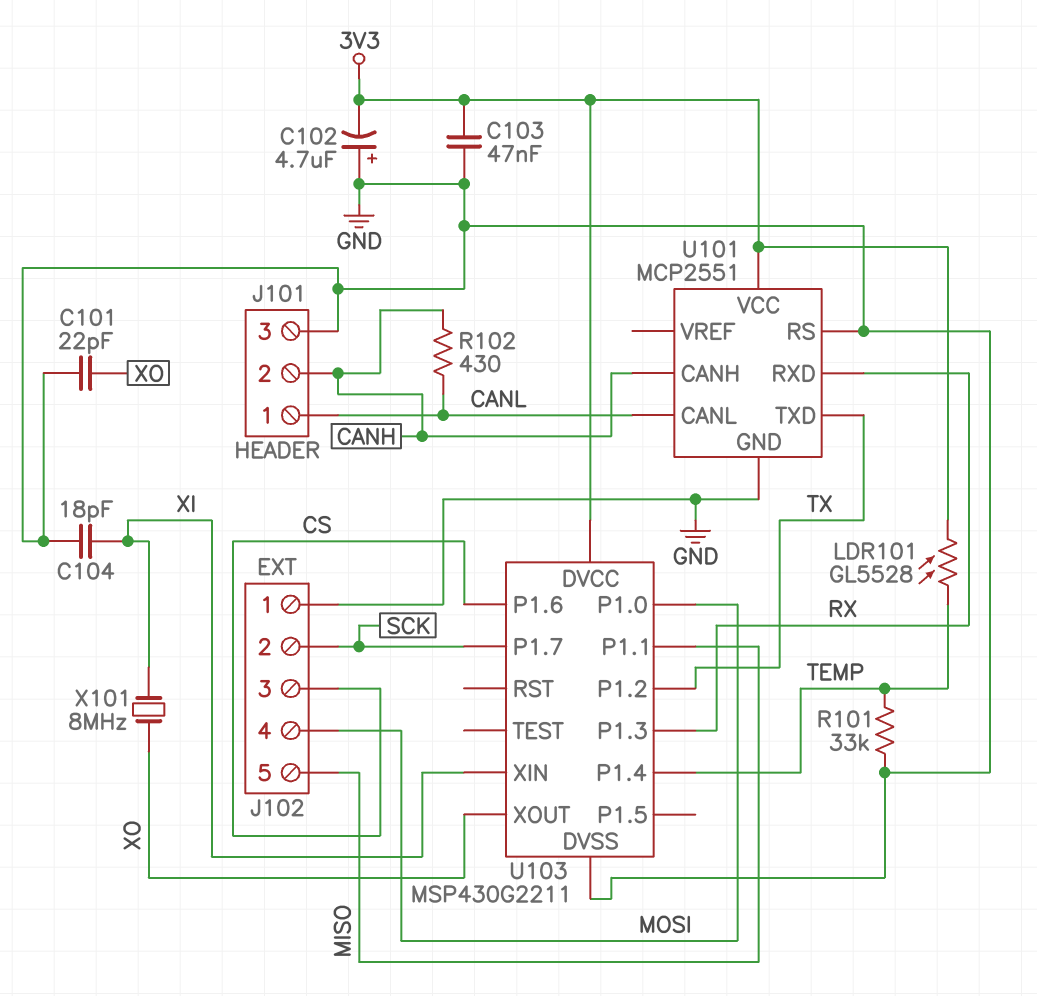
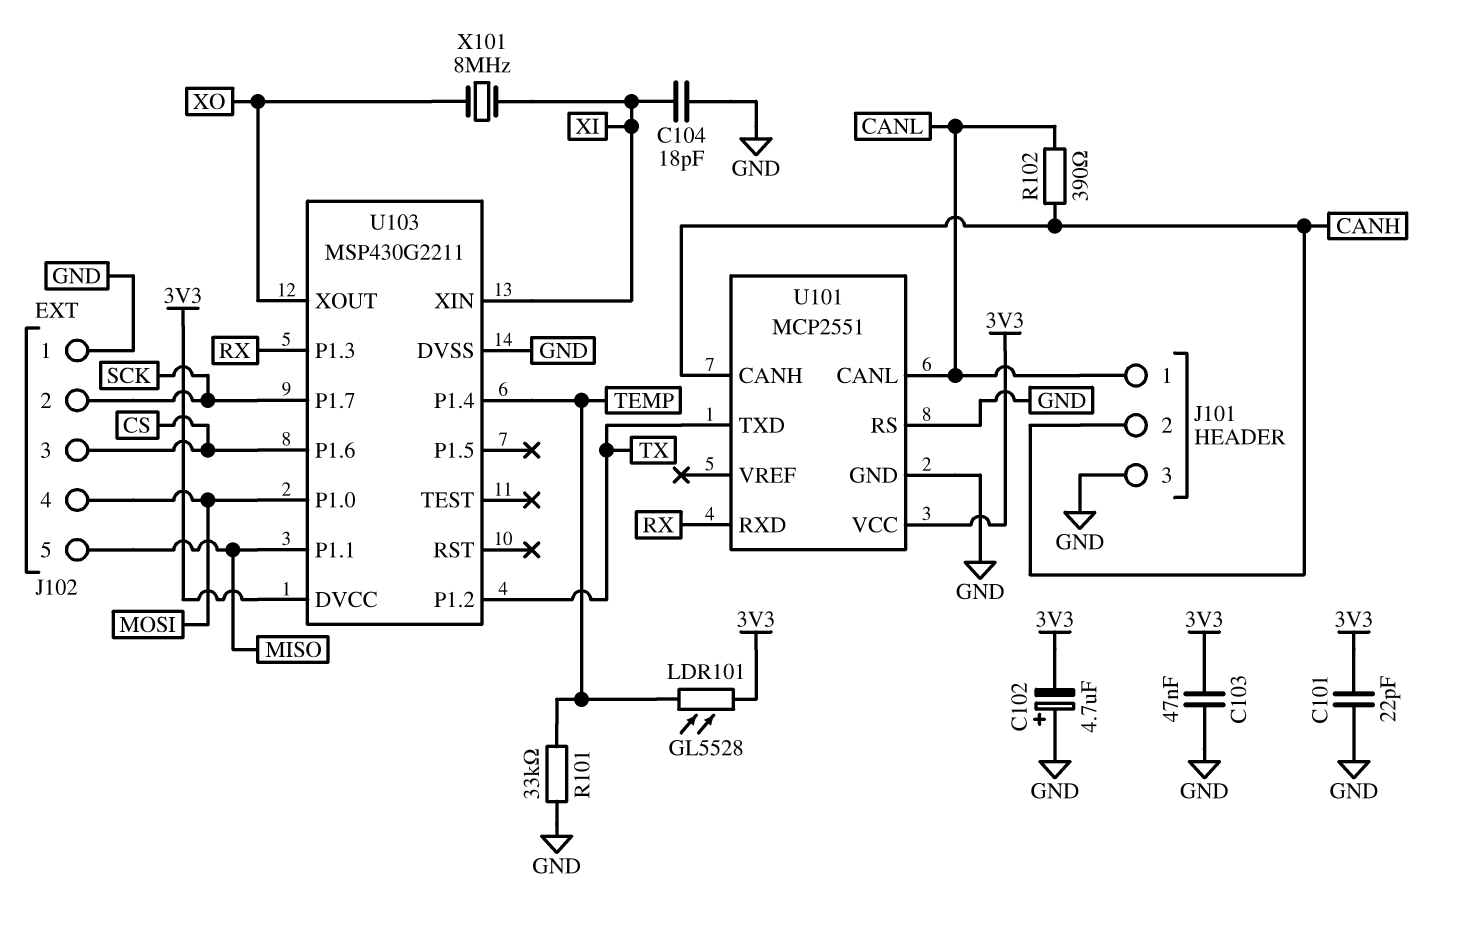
C101: 22pF (GND, XO) -> 22pF (3V3, GND)
R102: 430 (CANH, CANL) -> 390 (CANH, CANL)

